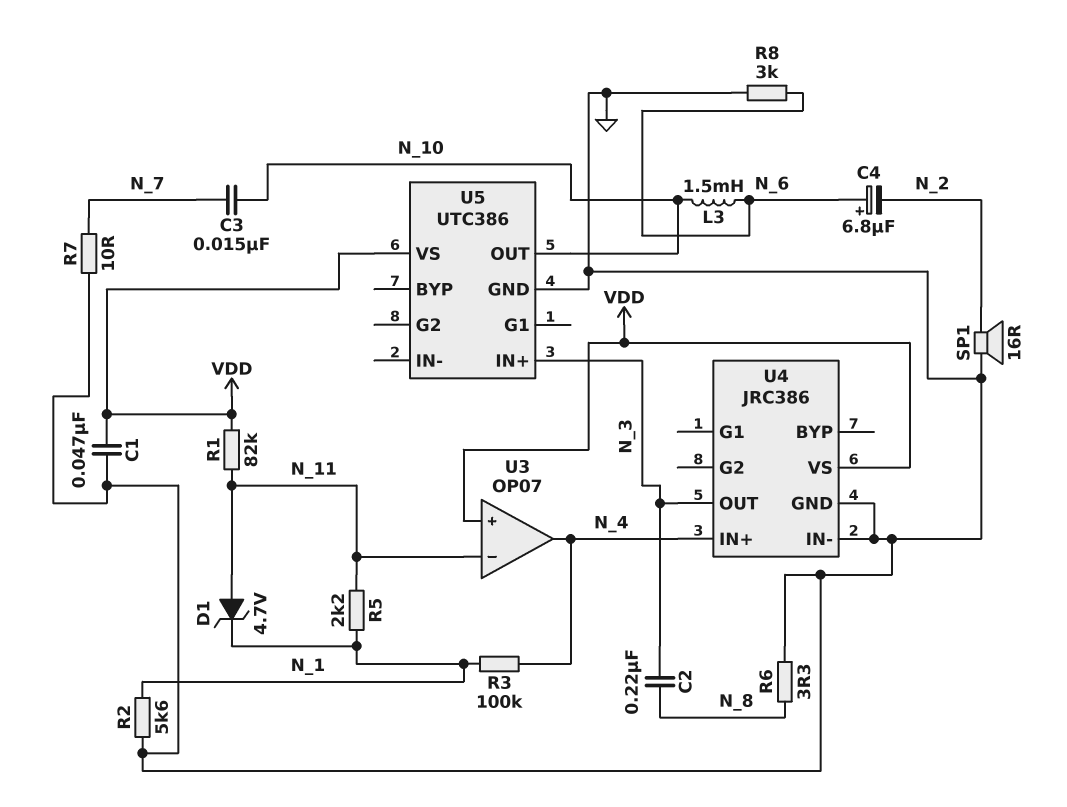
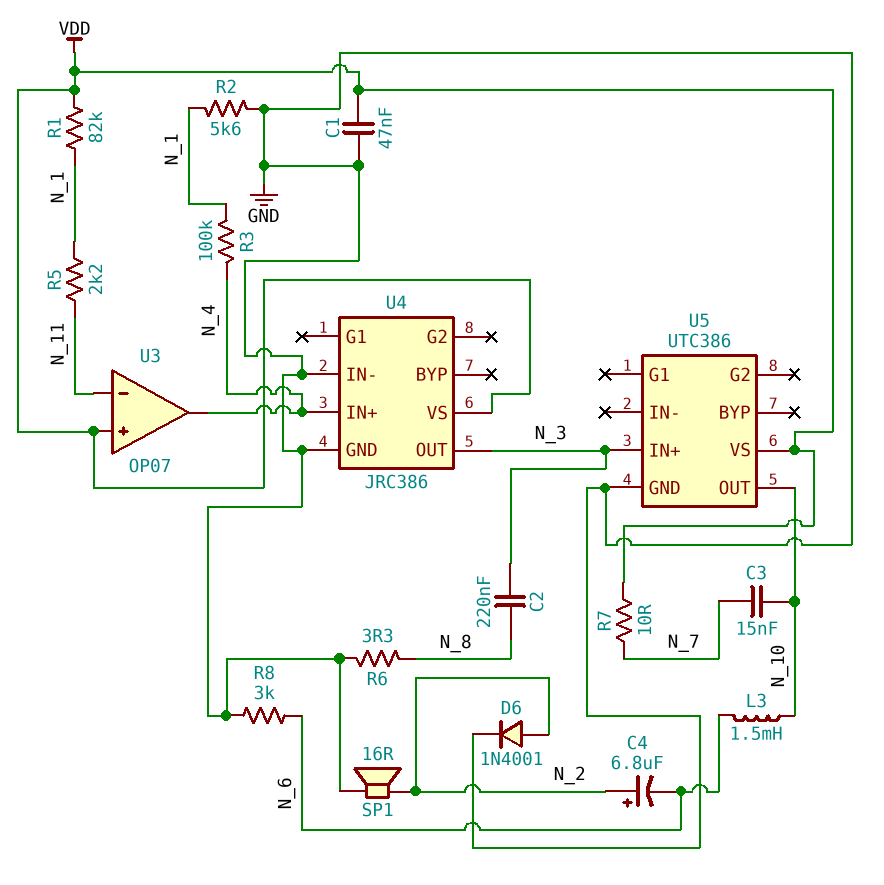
C4: 6.8uF (plus N_6, minus N_2) -> 6.8uF (plus N_2, minus N_6)
D1: zener 4.7V (A N_11, K N_1) -> none
D6: none -> diode 1N4001 (A N_2, K GND)
R1: 82k (N_11, VDD) -> 82k (N_1, VDD)
R7: 10 (GND, N_7) -> 10 (N_7, VDD)

